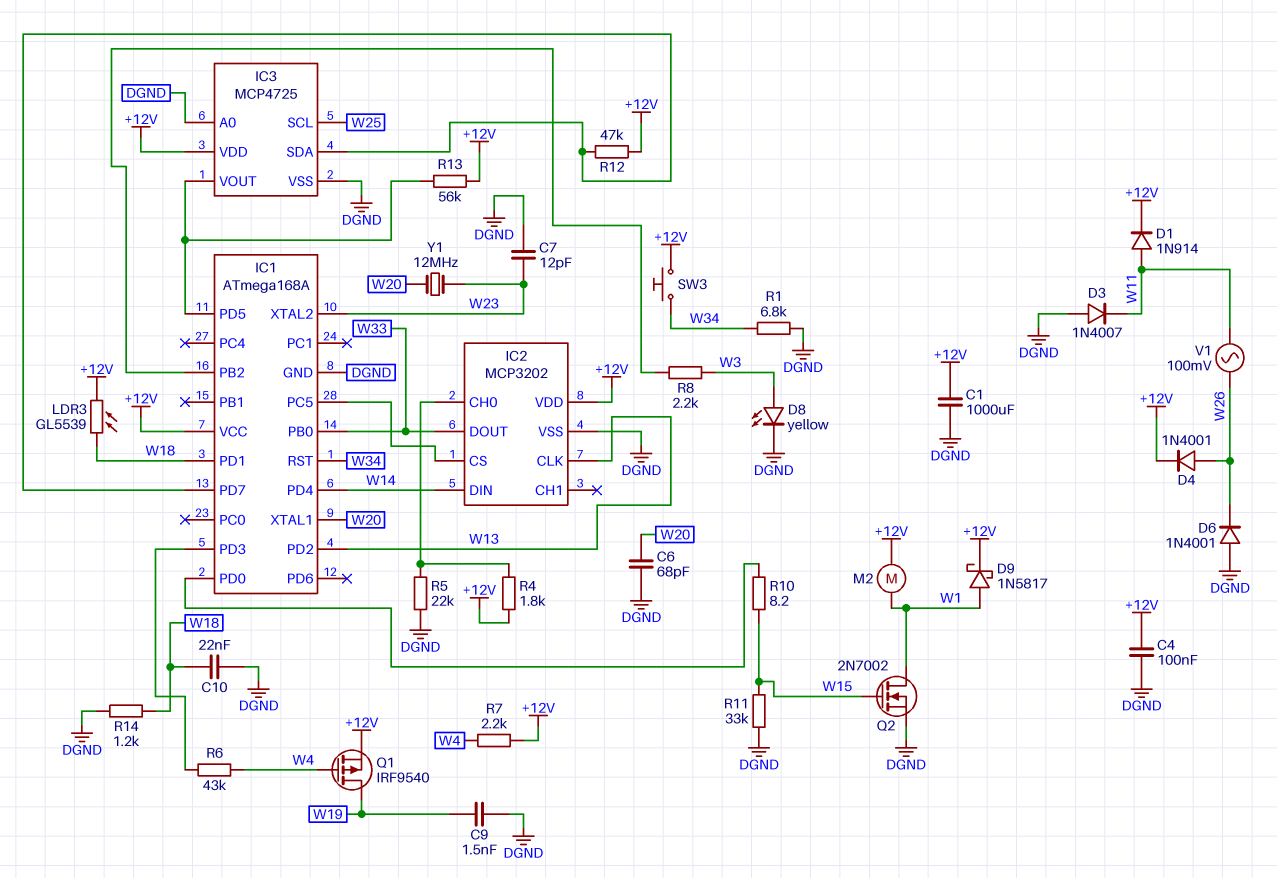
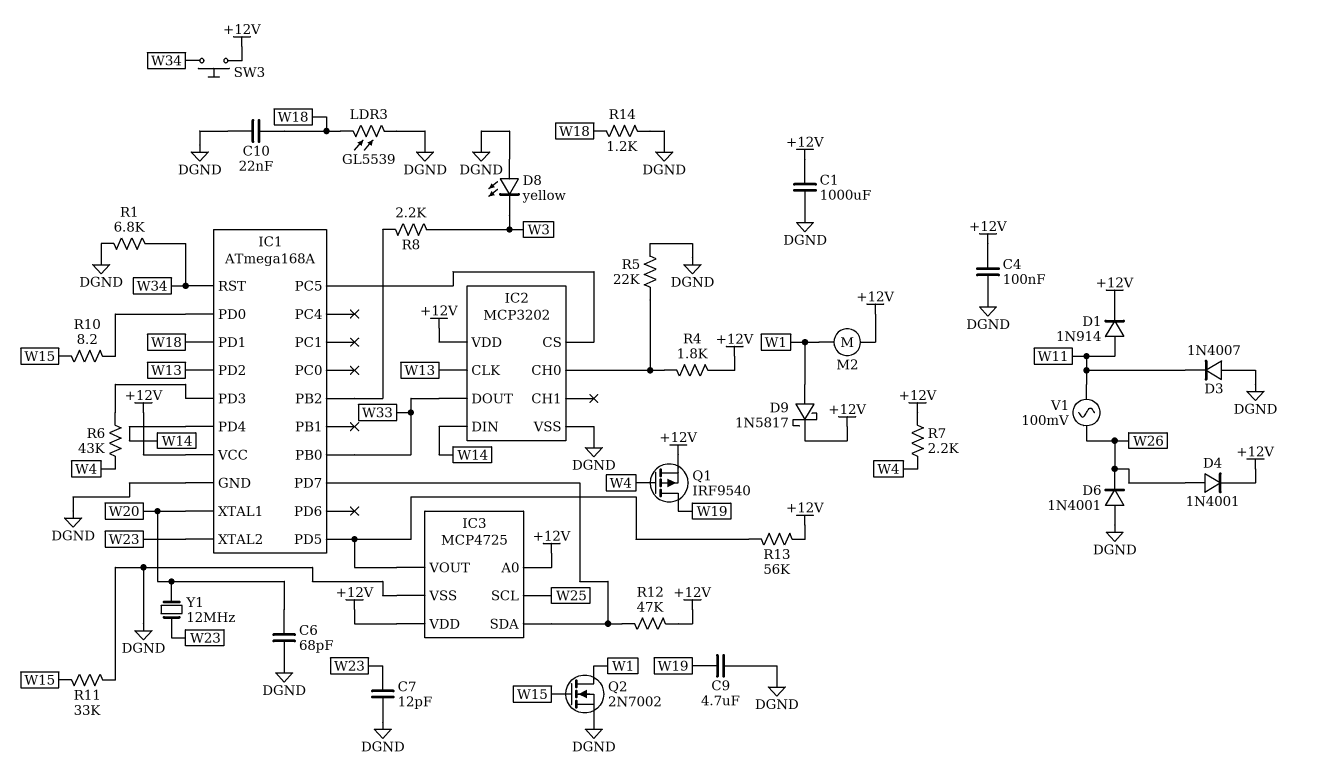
C9: 1.5nF (DGND, W19) -> 4.7uF (DGND, W19)
D8: LED yellow (A W3, K DGND) -> LED yellow (A DGND, K W3)
IC3 pin A0: DGND -> +12V
LDR3: GL5539 (+12V, W18) -> GL5539 (DGND, W18)

